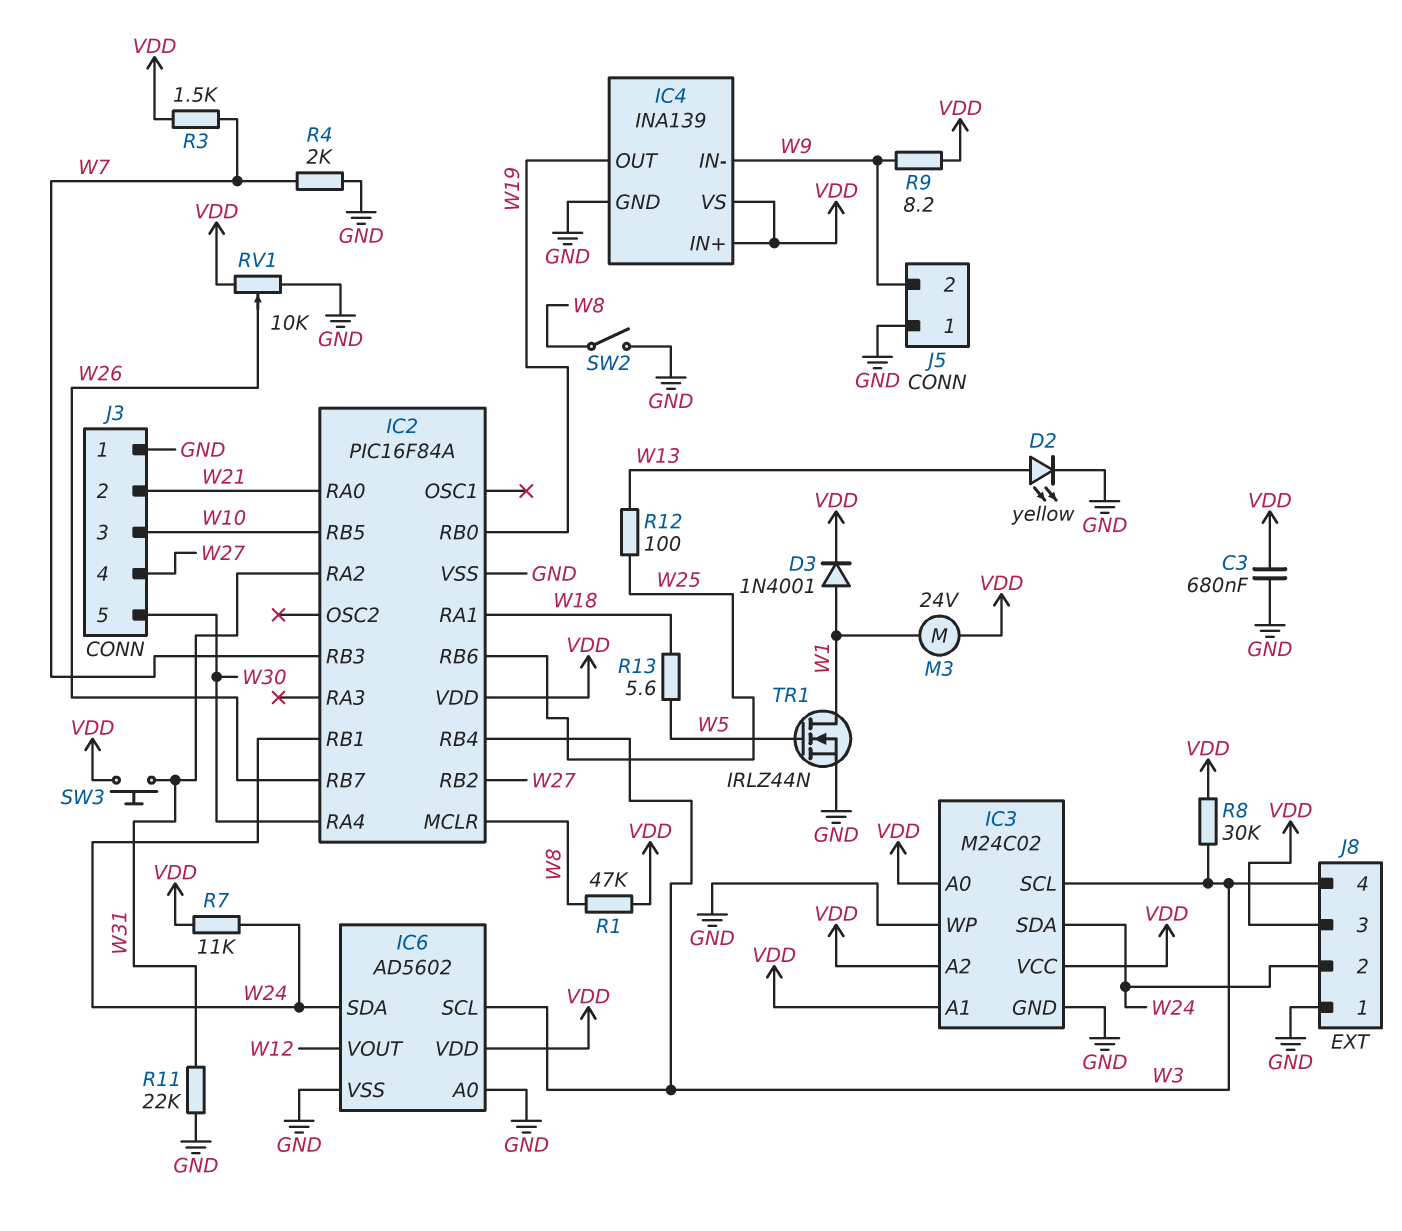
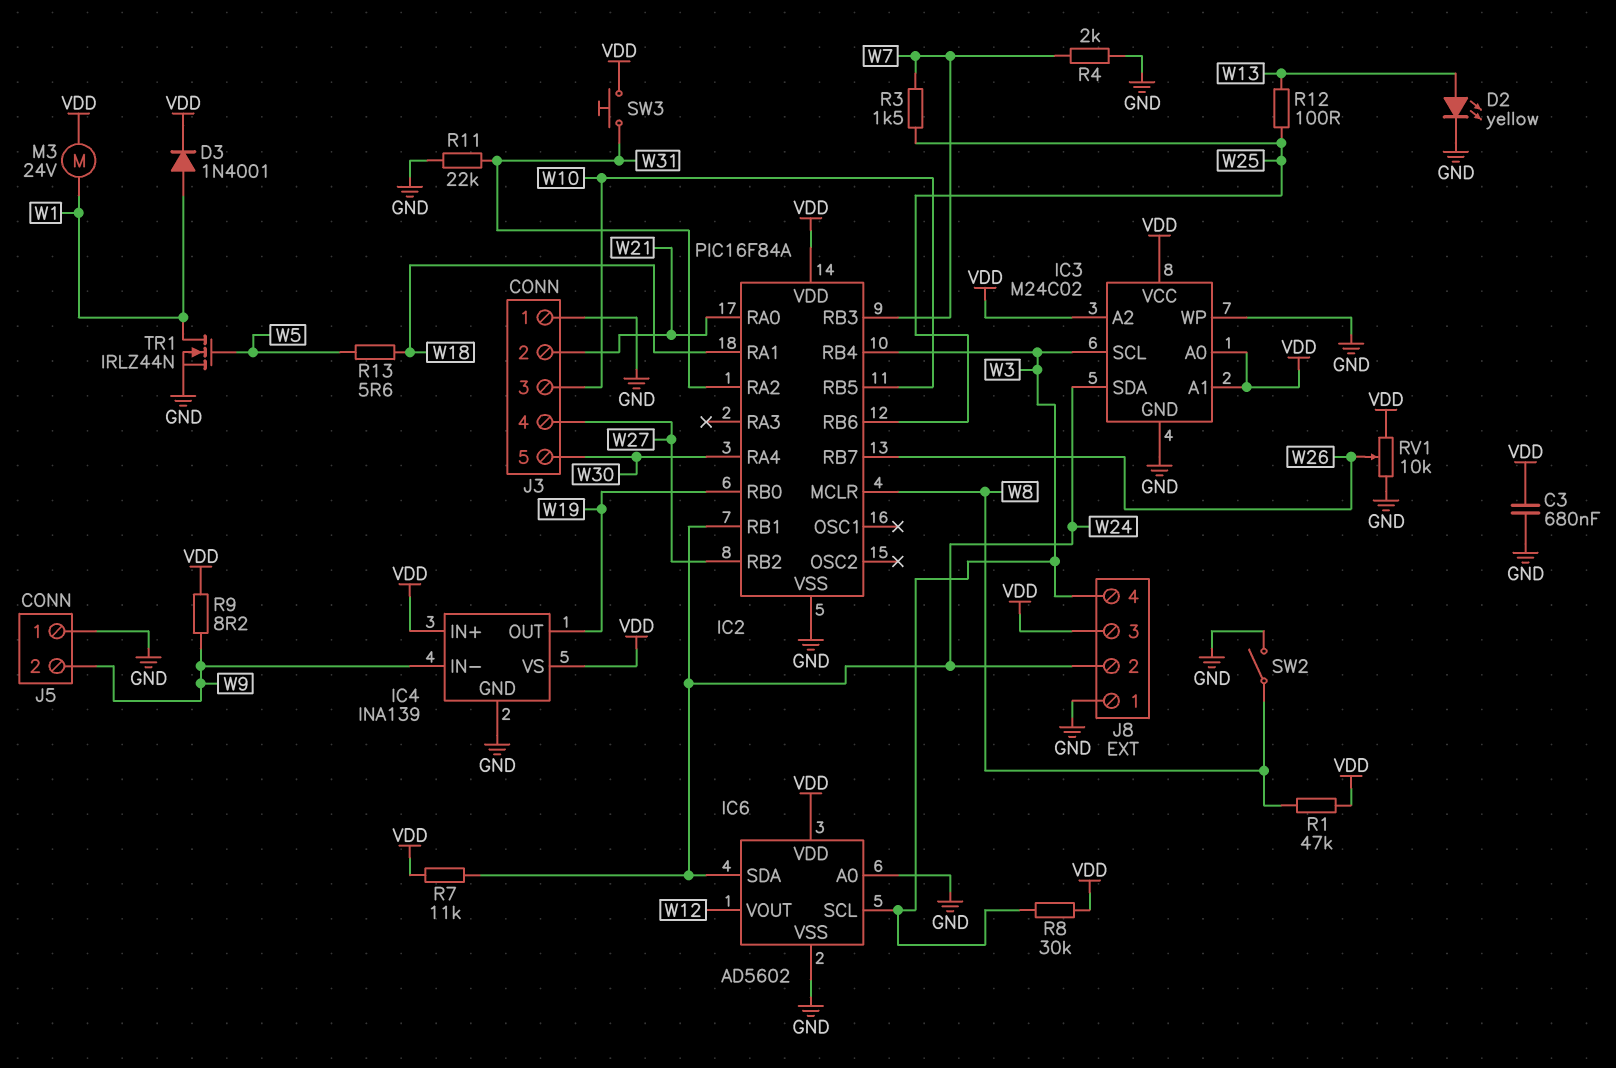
R3: 1.5k (VDD, W7) -> 1.5k (W7, W25)

